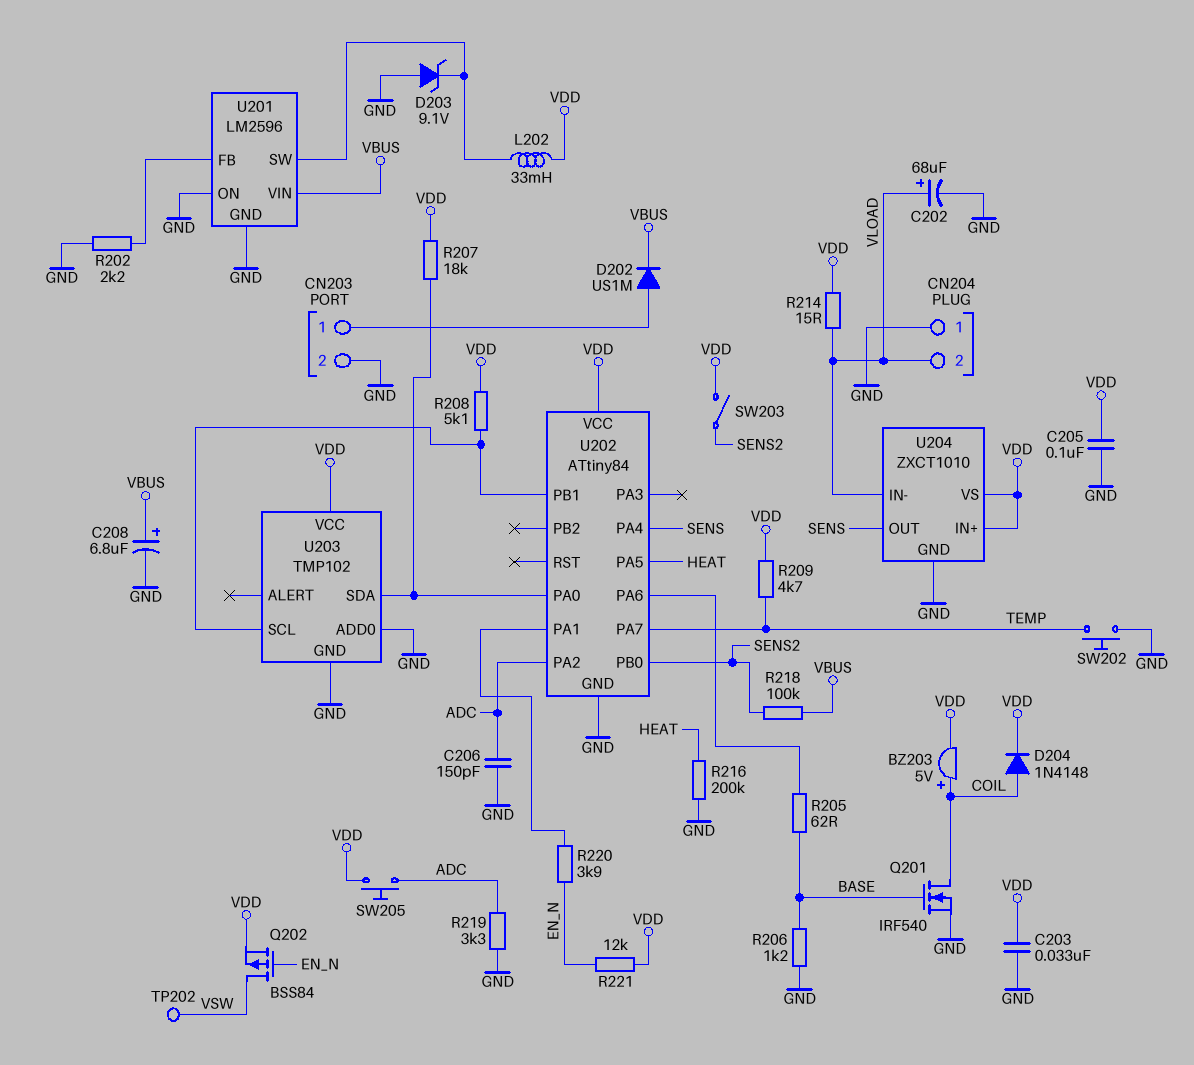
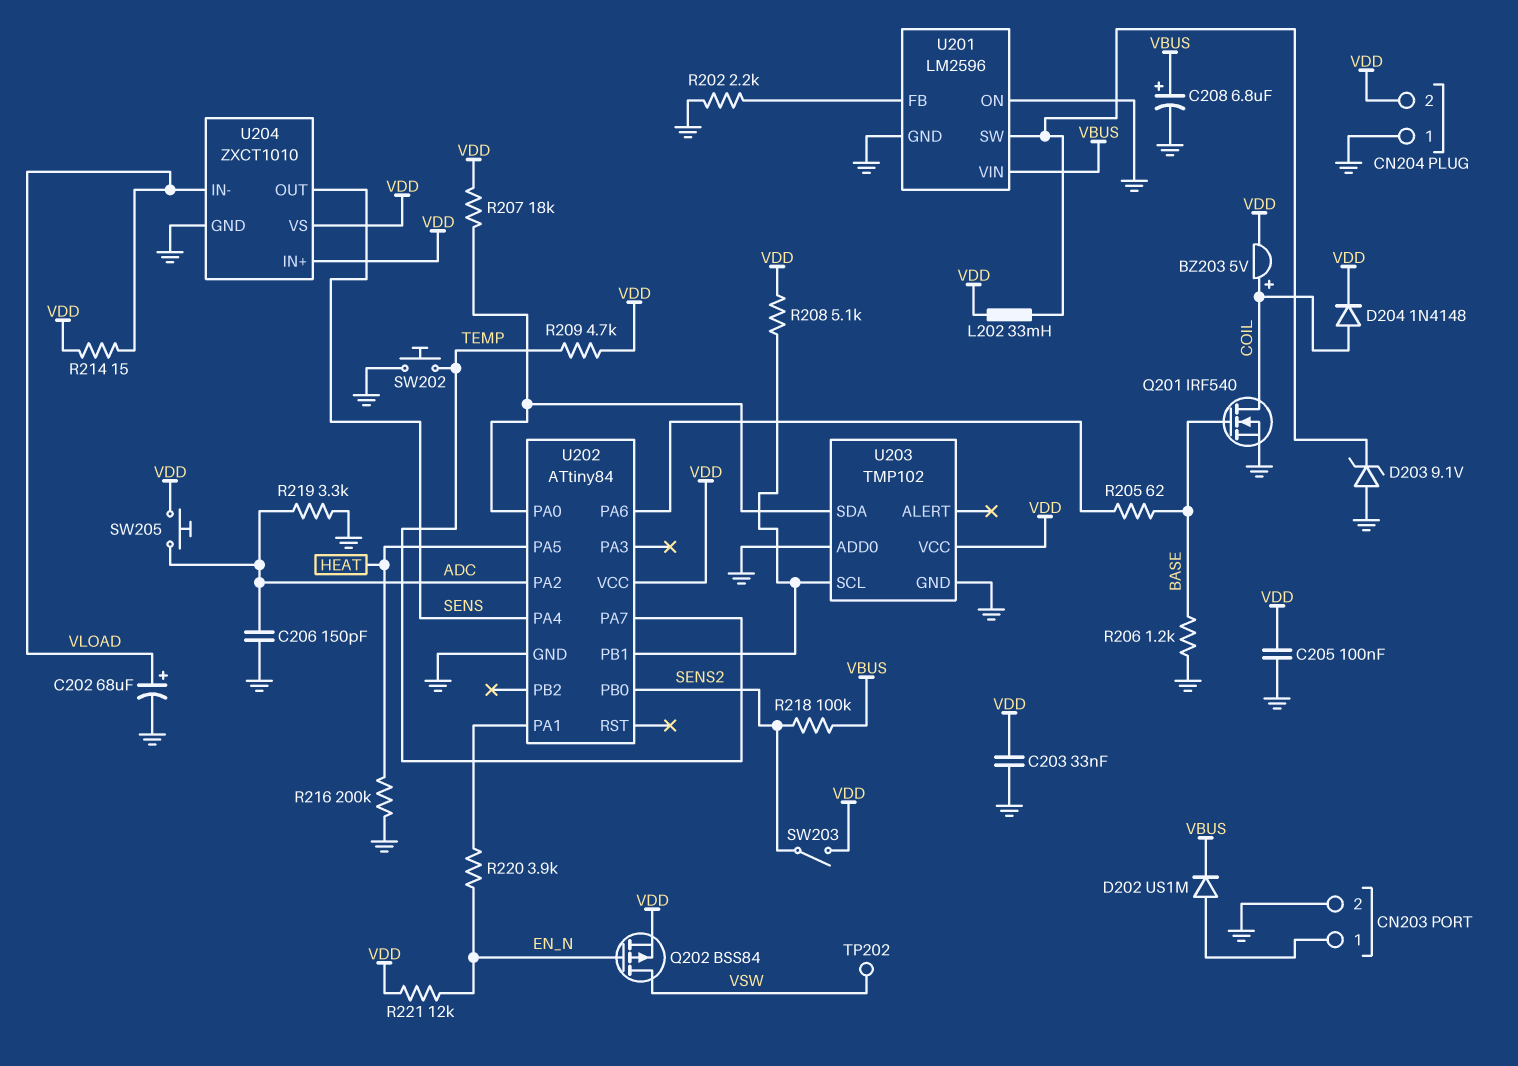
CN204 pin 2: VLOAD -> VDD

